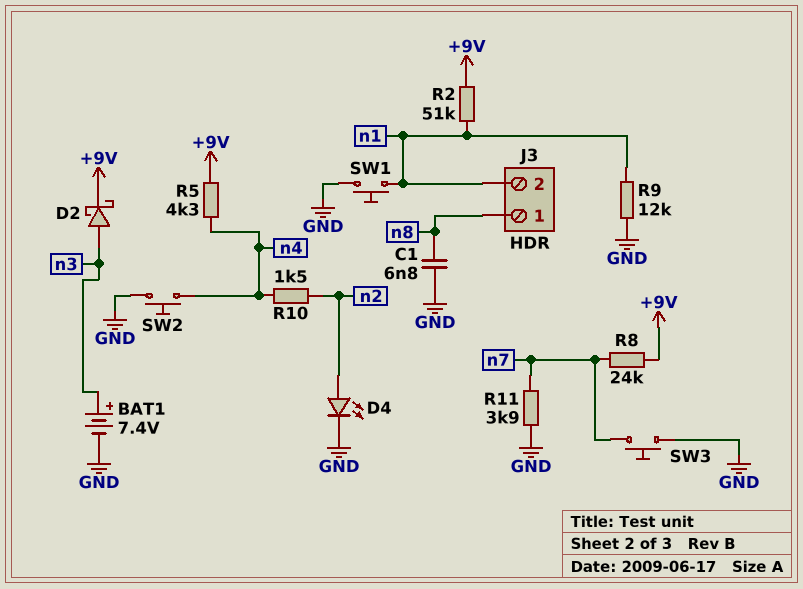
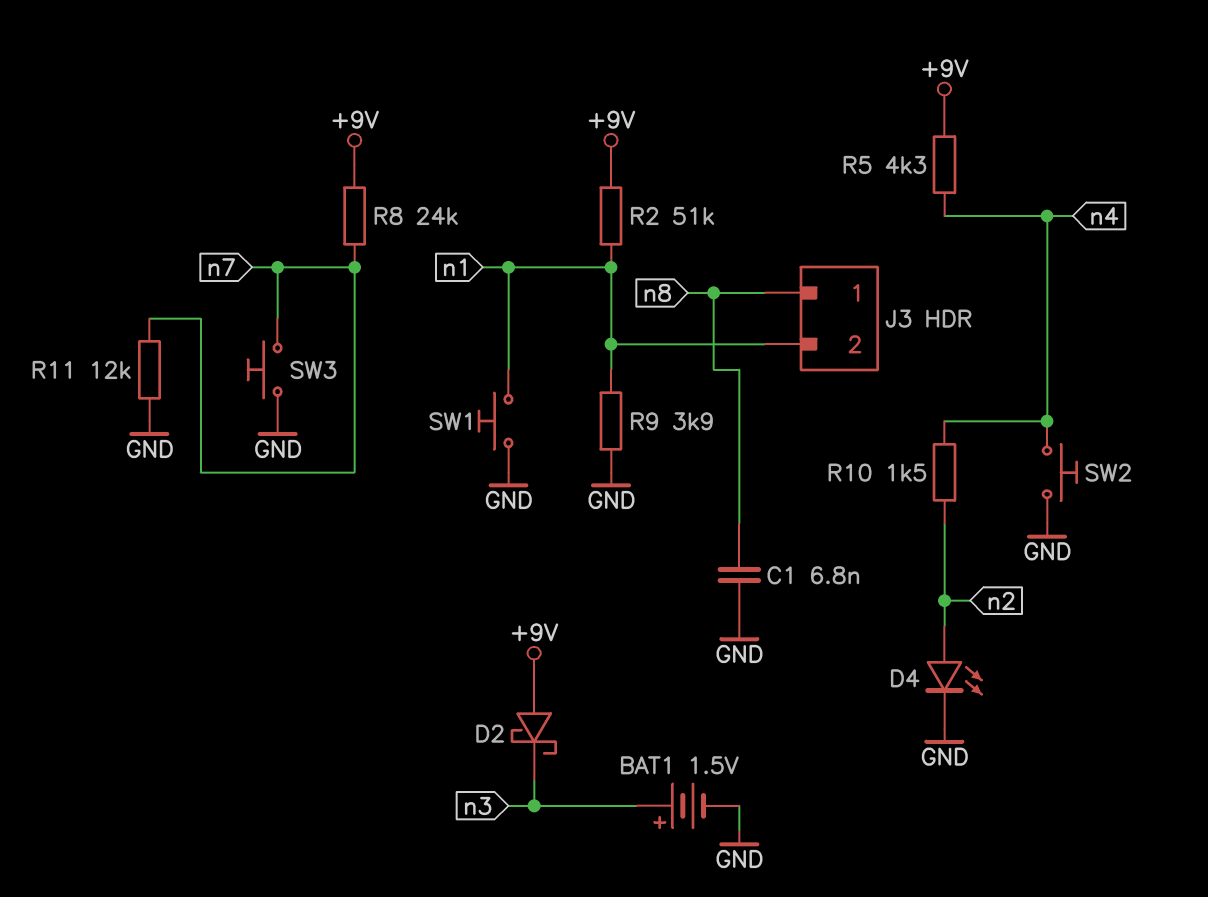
BAT1: 7.4V (plus n3, minus GND) -> 1.5V (plus n3, minus GND)
D2: schottky (A n3, K +9V) -> schottky (A +9V, K n3)
R9: 12k (GND, n1) -> 3.9k (GND, n1)
R11: 3.9k (GND, n7) -> 12k (GND, n7)

